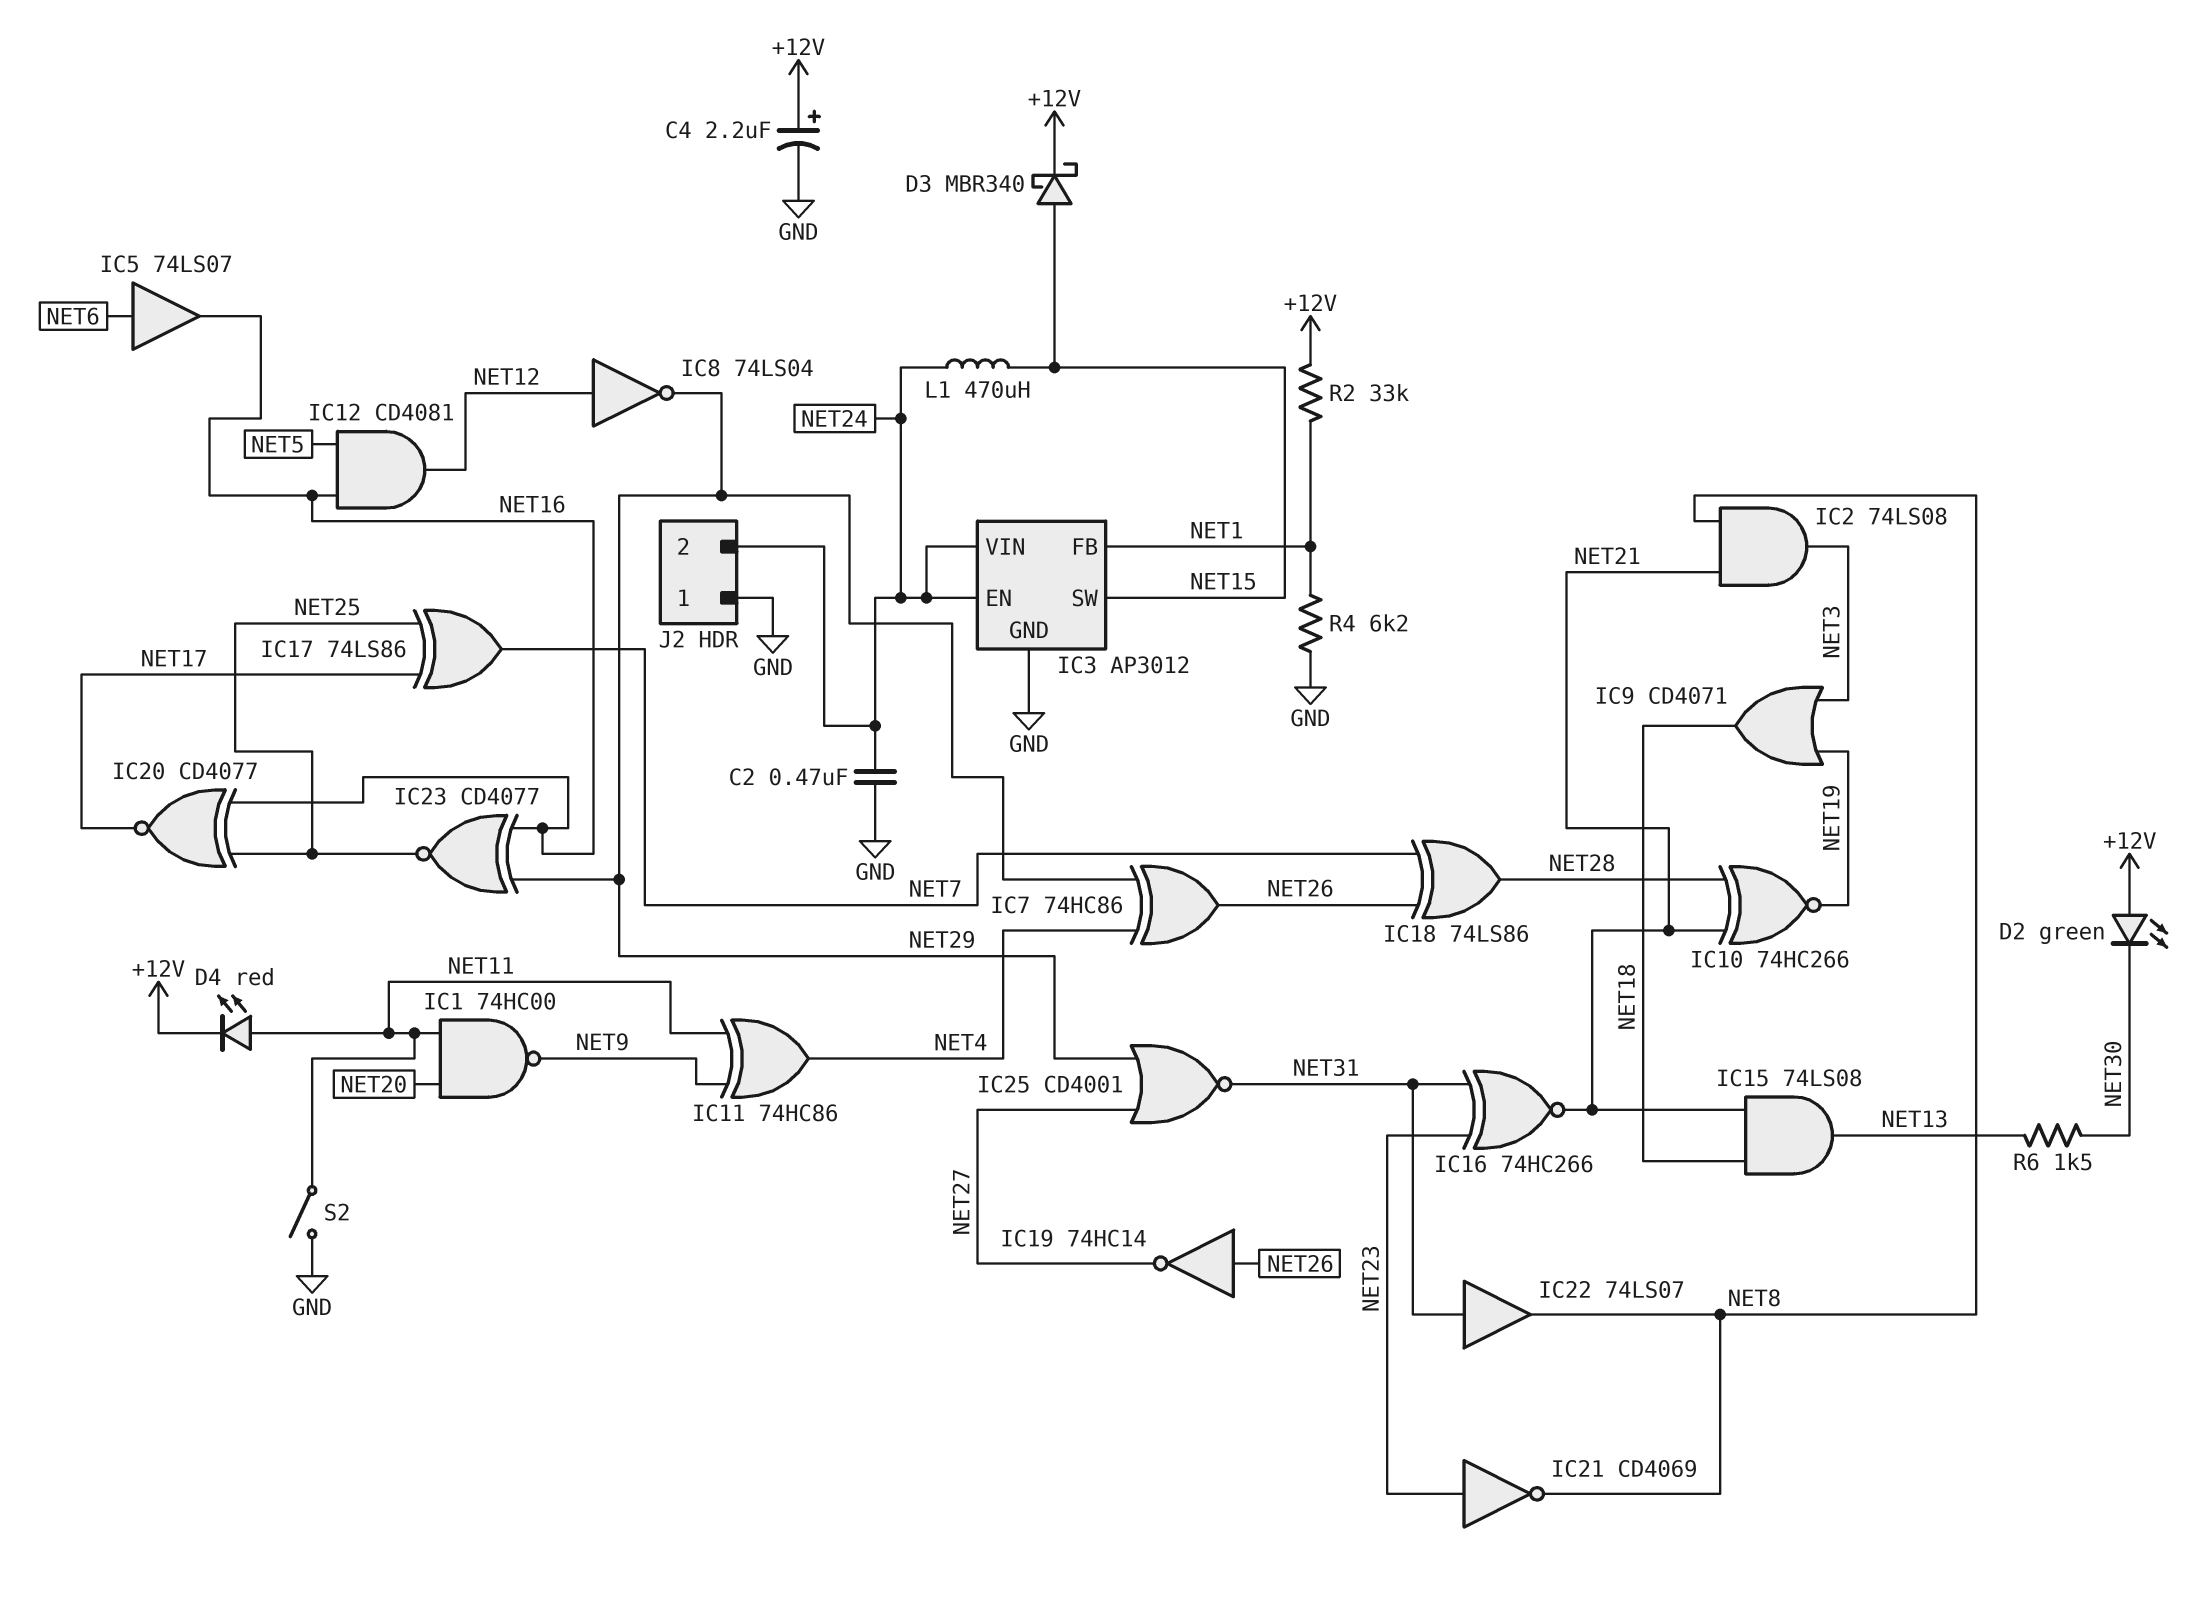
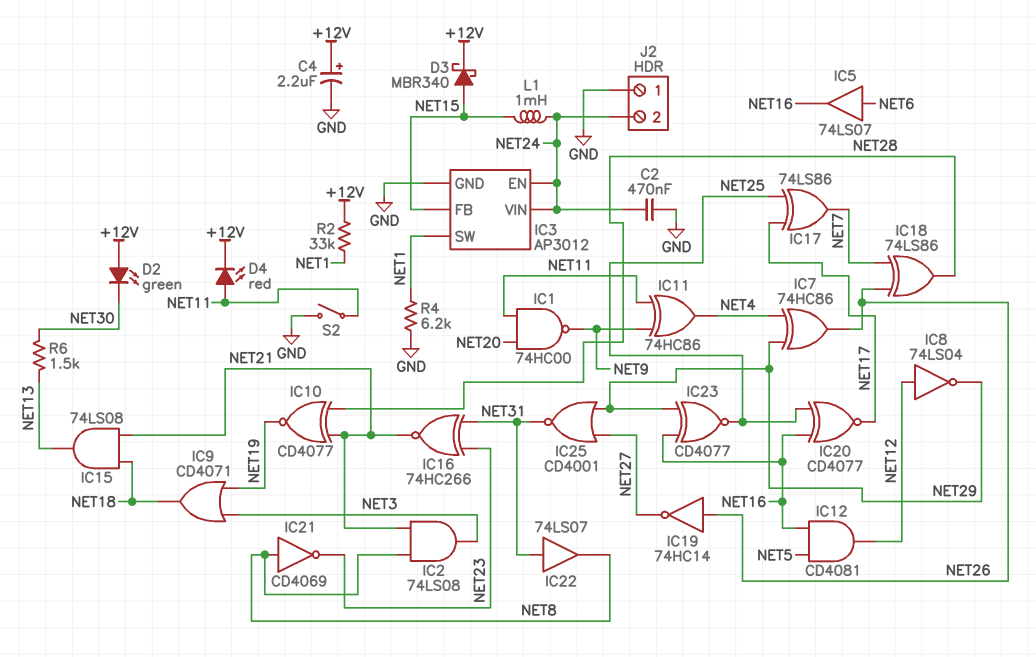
IC3 pin FB: NET1 -> NET15
IC3 pin SW: NET15 -> NET1
IC10: XNOR 74HC266 (in NET21, in NET28, out NET19) -> XNOR CD4077 (in NET21, in NET28, out NET19)
IC21: NOT CD4069 (in NET23, out NET8) -> NOT CD4069 (in NET8, out NET23)
L1: 470uH (NET15, NET24) -> 1mH (NET15, NET24)

